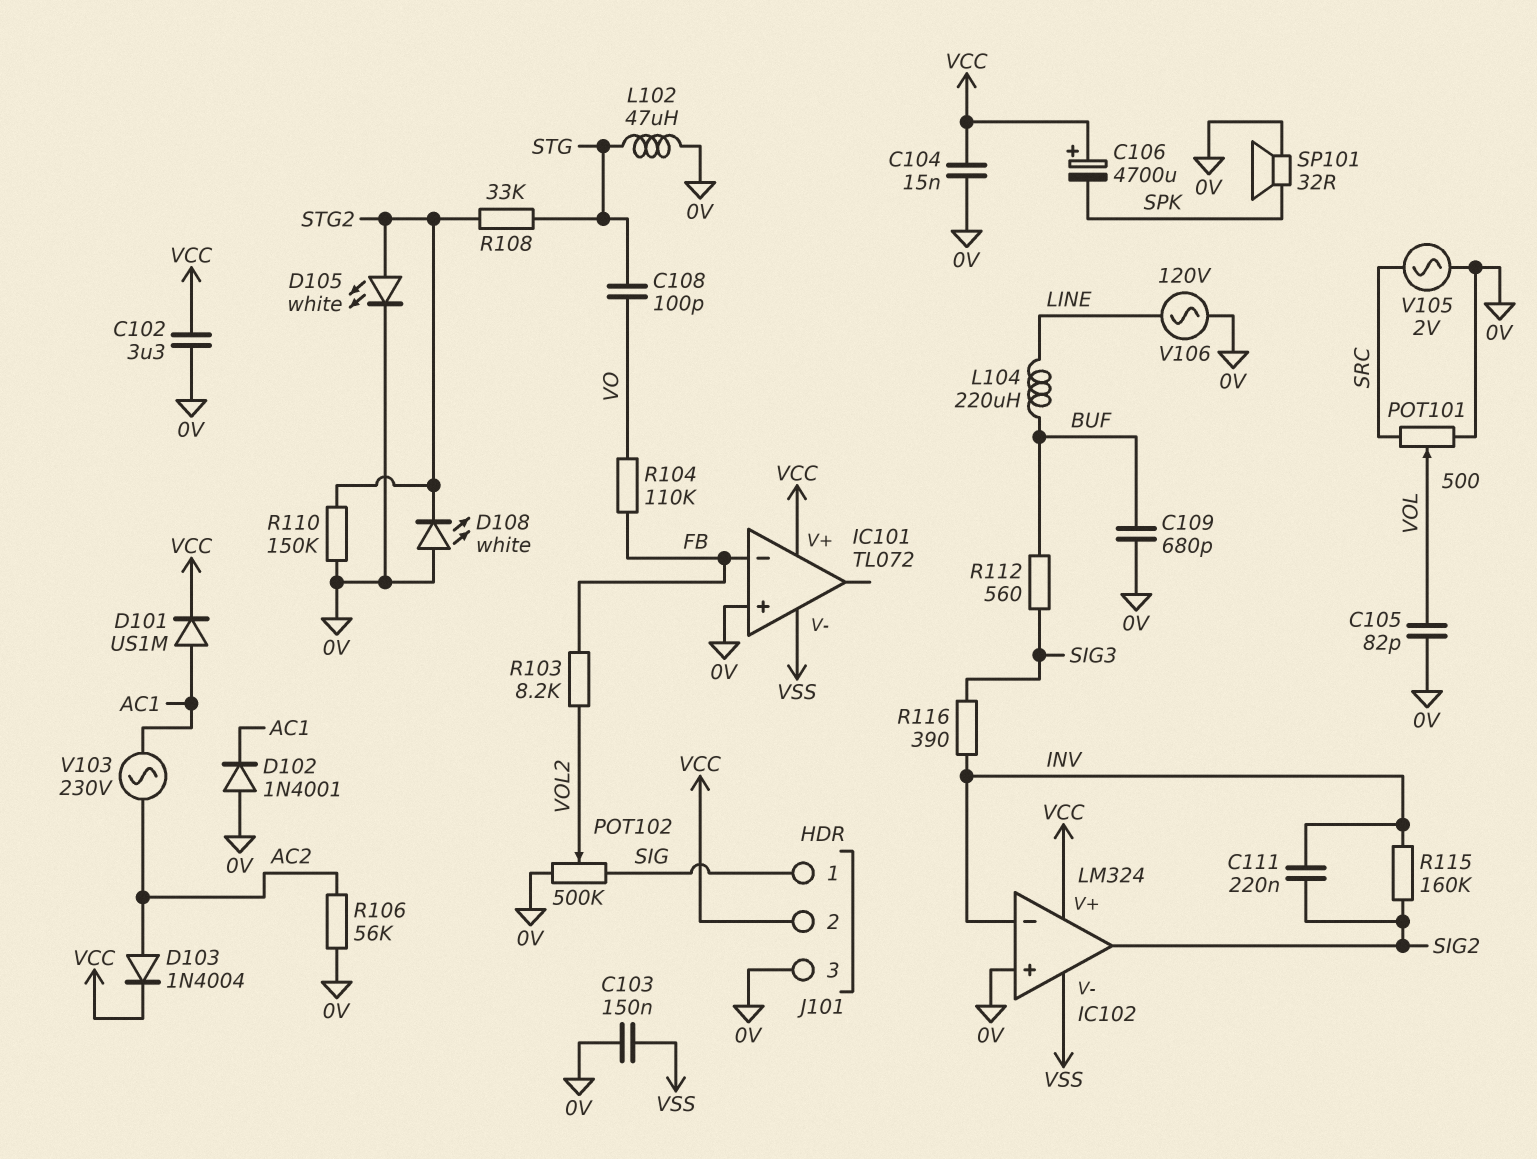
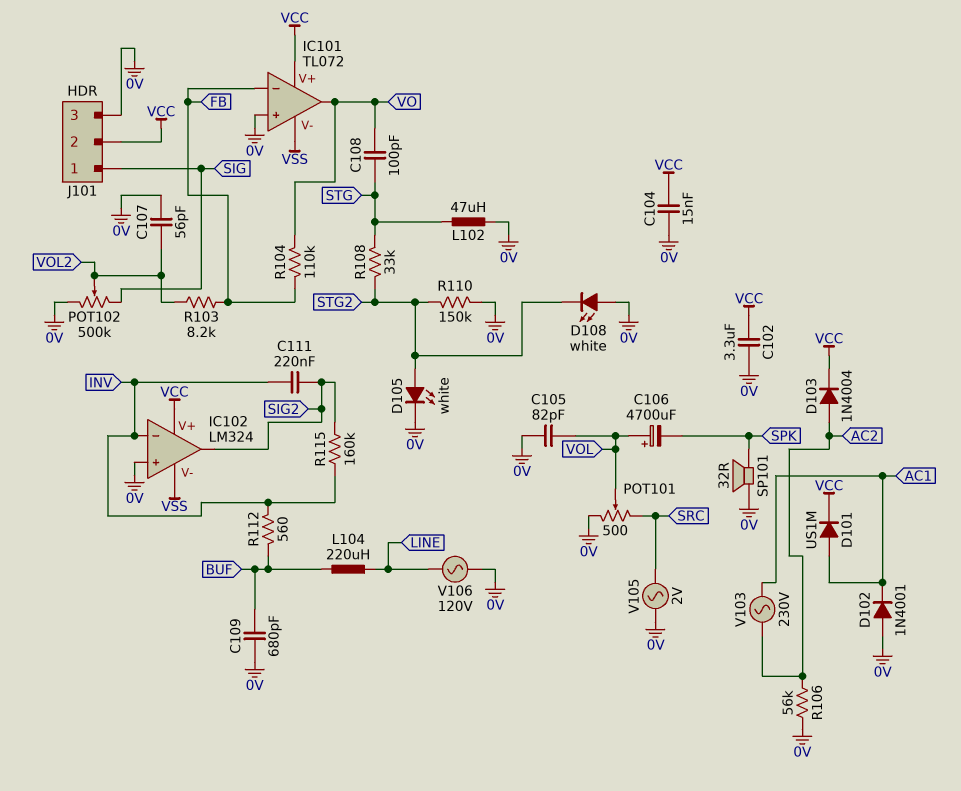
C103: 150nF (0V, VSS) -> none
C106: 4700uF (plus VCC, minus SPK) -> 4700uF (plus VOL, minus SPK)
C107: none -> 56pF (0V, VOL2)
IC101 pin out: none -> VO
R112: 560 (BUF, SIG3) -> 560 (BUF, INV)
R116: 390 (INV, SIG3) -> none

